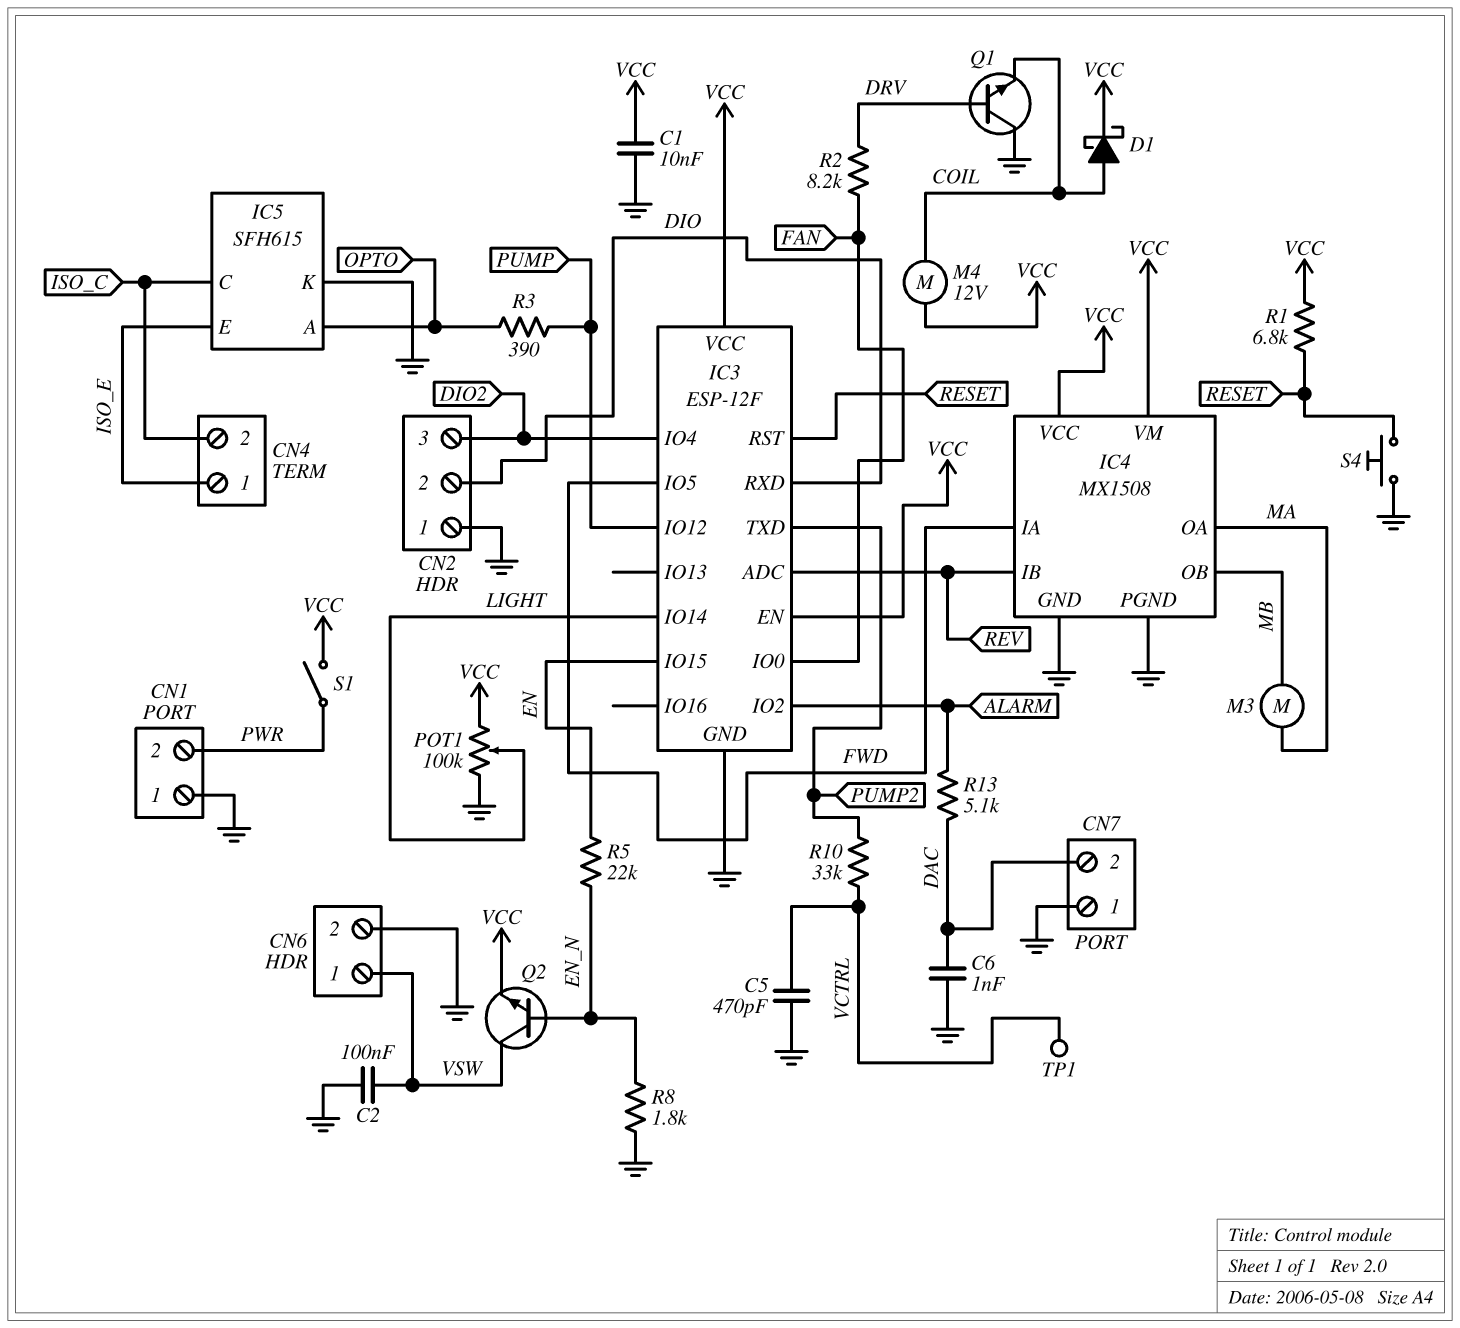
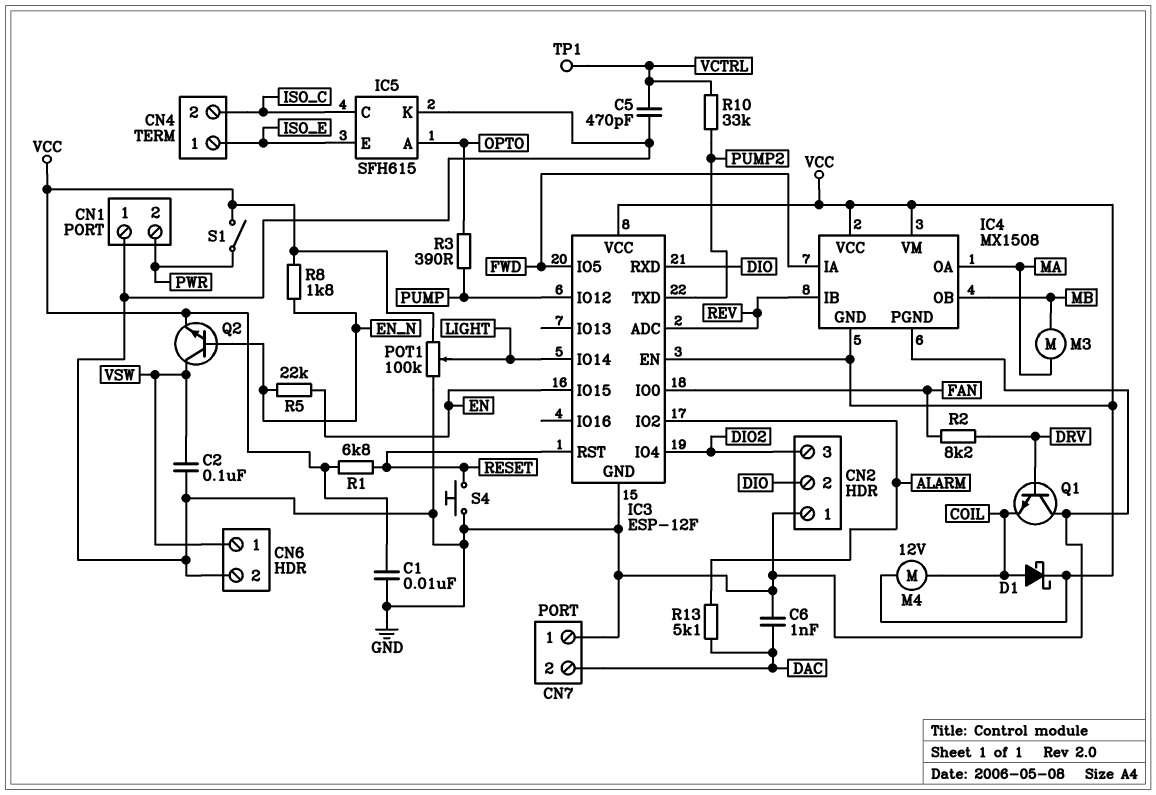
IC4 pin GND: GND -> VCC
R8: 1.8k (EN_N, GND) -> 1.8k (EN_N, VCC)

